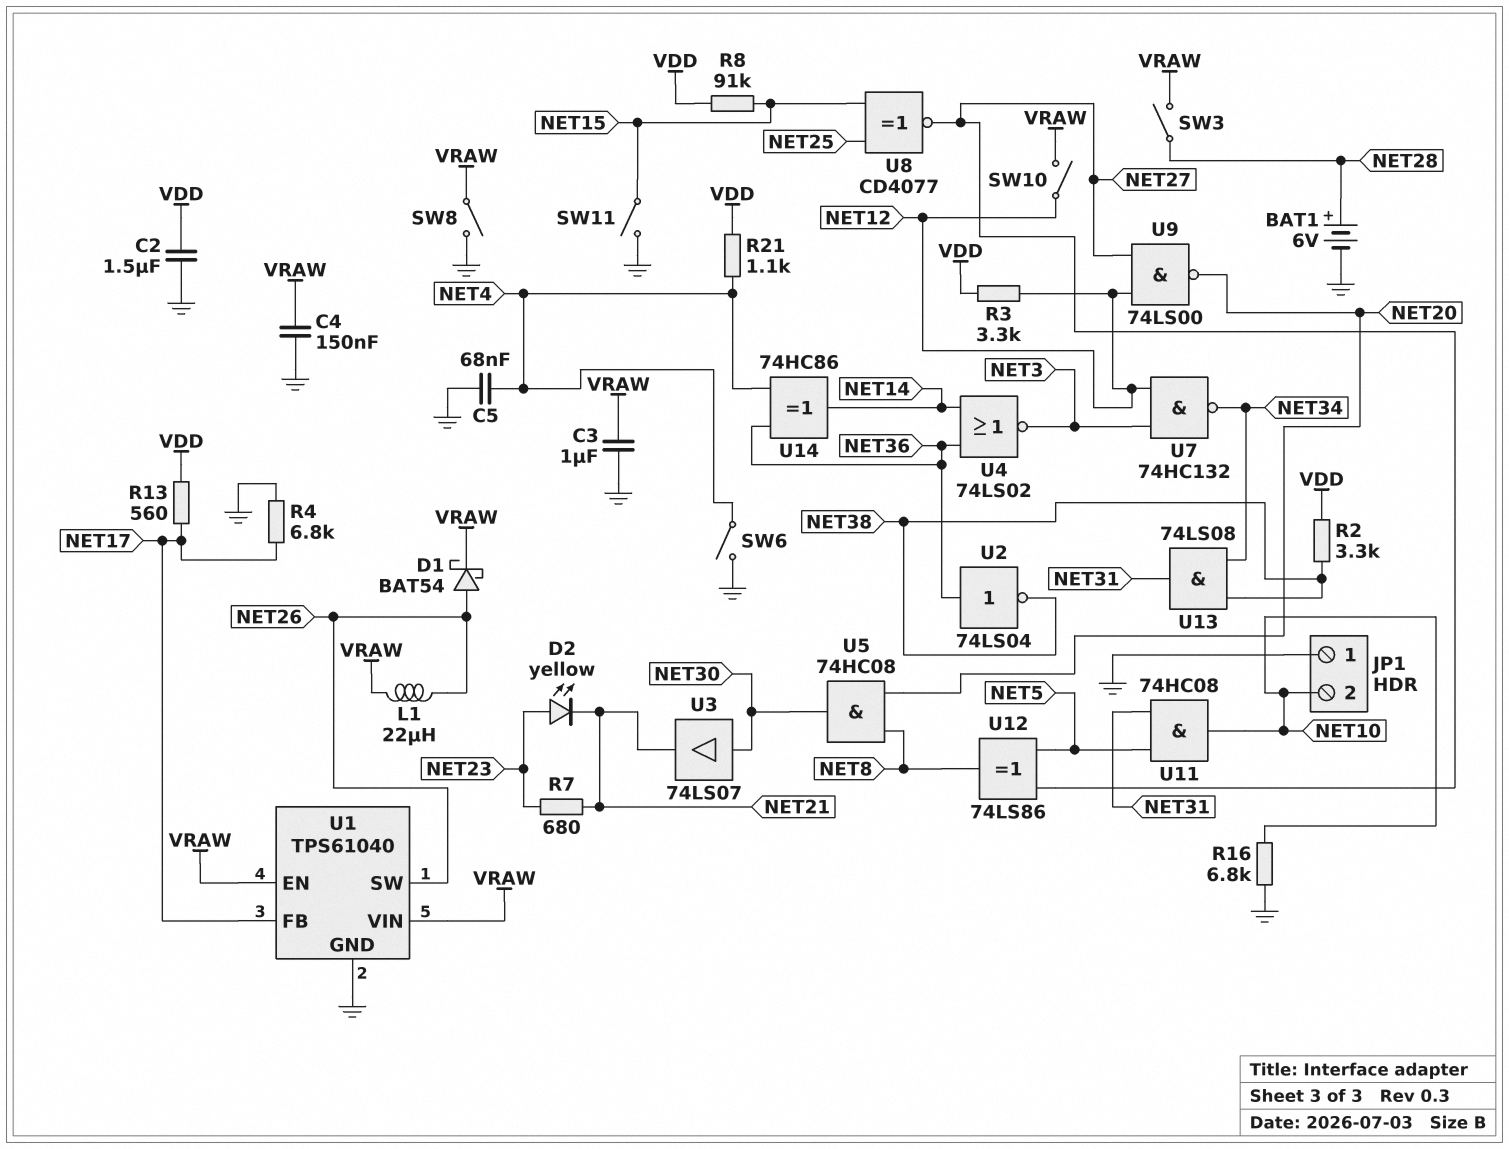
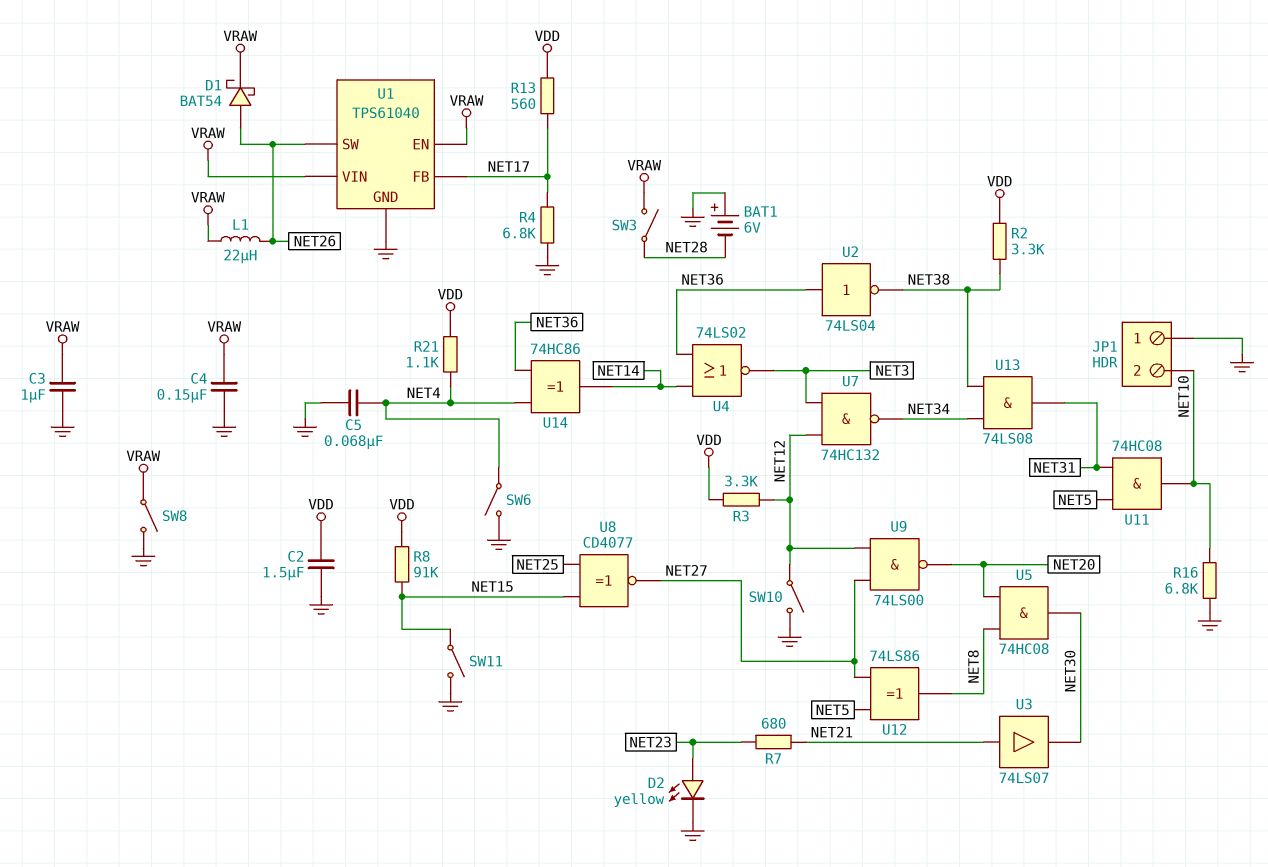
BAT1: 6V (plus NET28, minus GND) -> 6V (plus GND, minus NET28)
D2: LED yellow (A NET23, K NET21) -> LED yellow (A NET23, K GND)
SW10: switch (NET12, VRAW) -> switch (GND, NET12)
U3: buffer 74LS07 (in NET30, out NET21) -> buffer 74LS07 (in NET21, out NET30)

